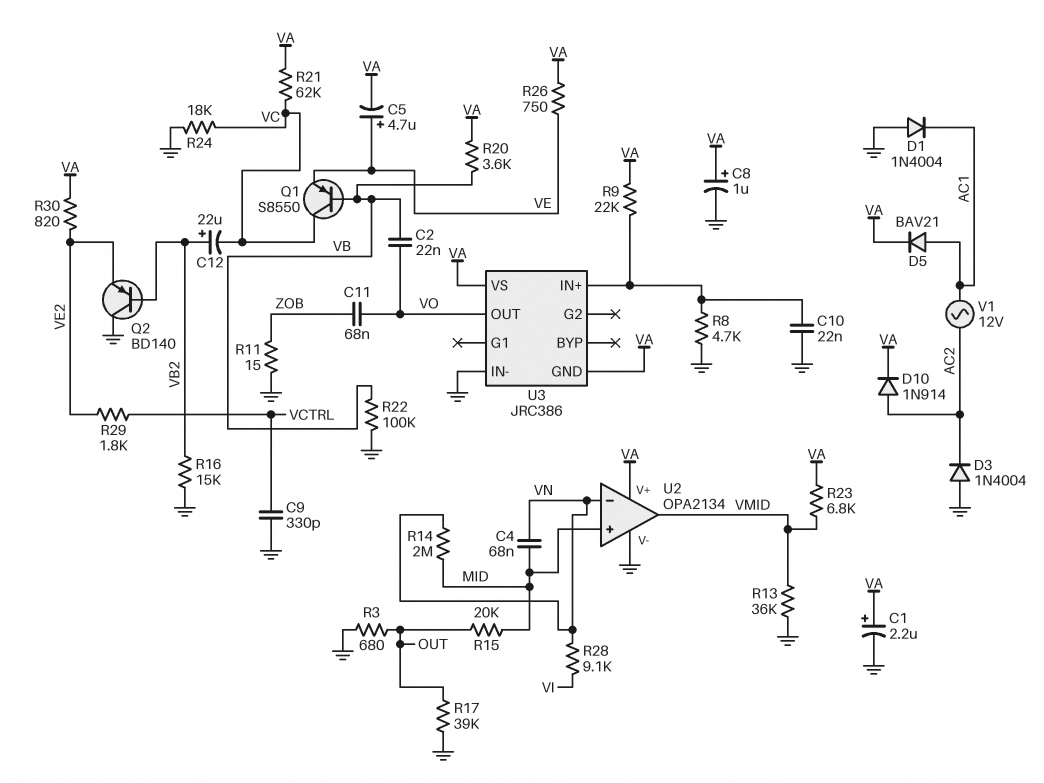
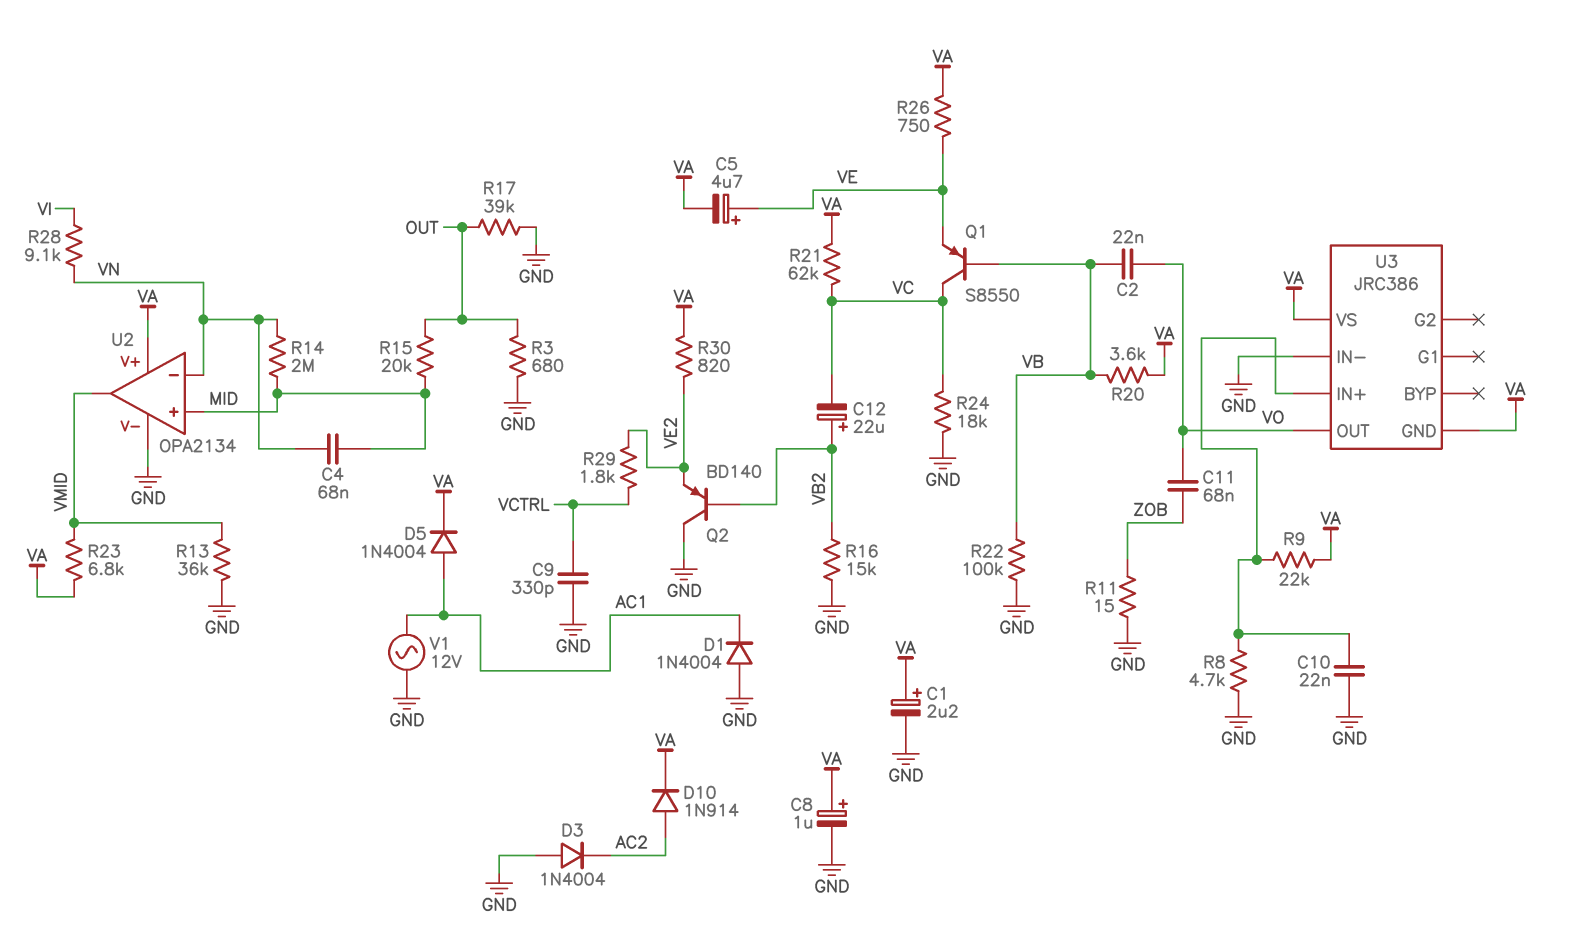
D5: diode BAV21 (A AC1, K VA) -> diode 1N4004 (A AC1, K VA)
V1: AC 12V (AC1, AC2) -> AC 12V (AC1, GND)

